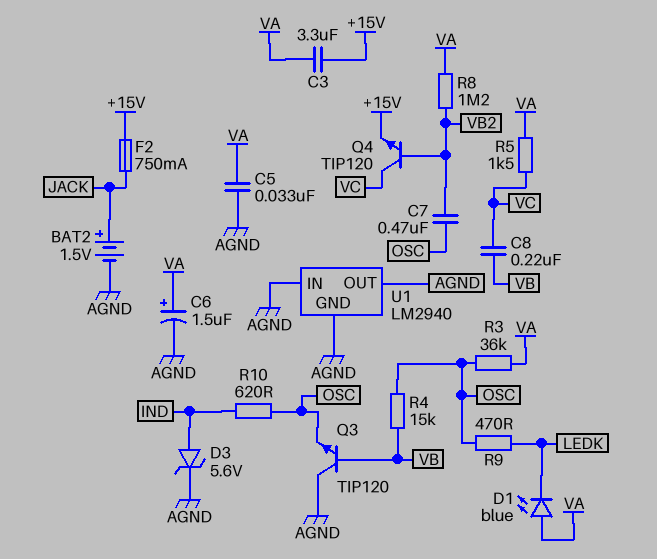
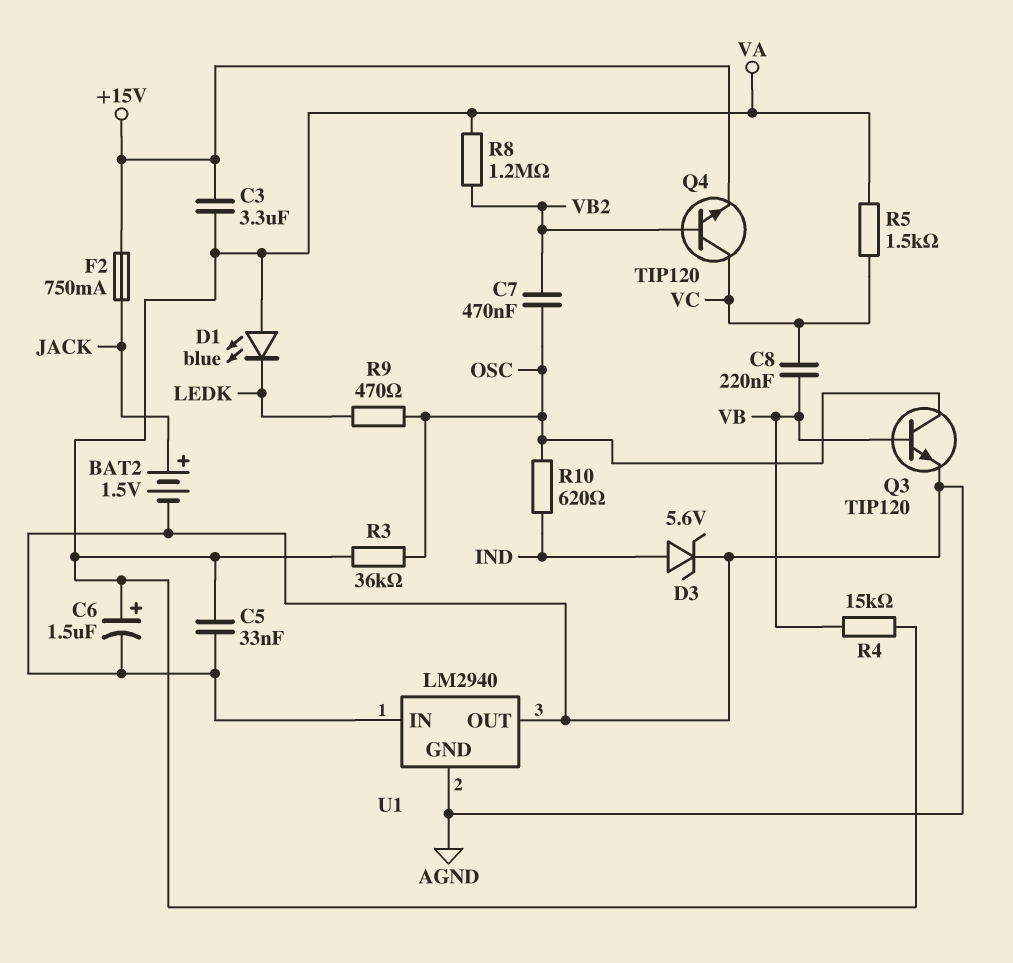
Q3: NPN TIP120 (B VB, C AGND, E OSC) -> NPN TIP120 (B VB, C OSC, E AGND)
R4: 15k (OSC, VB) -> 15k (VA, VB)

